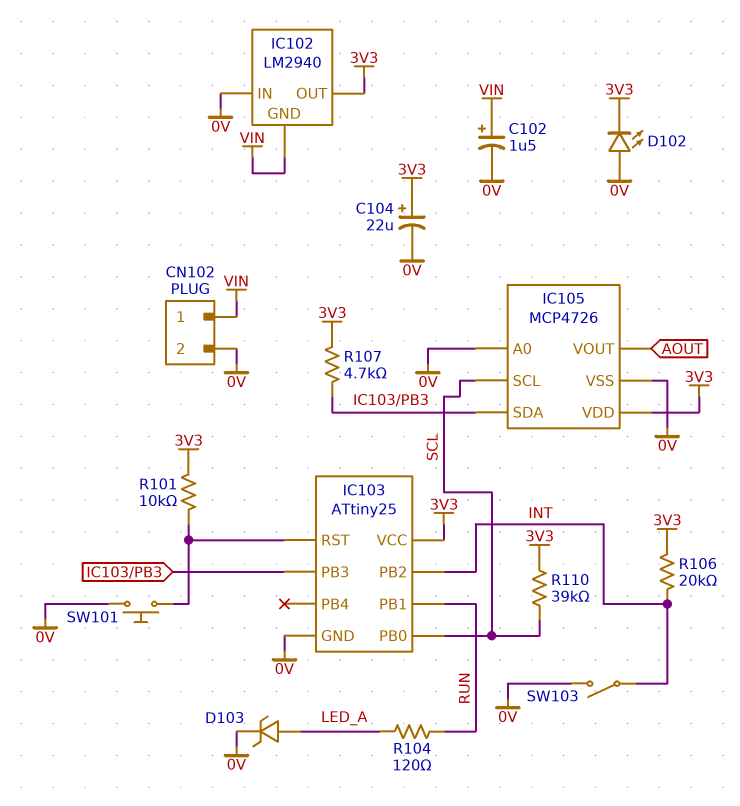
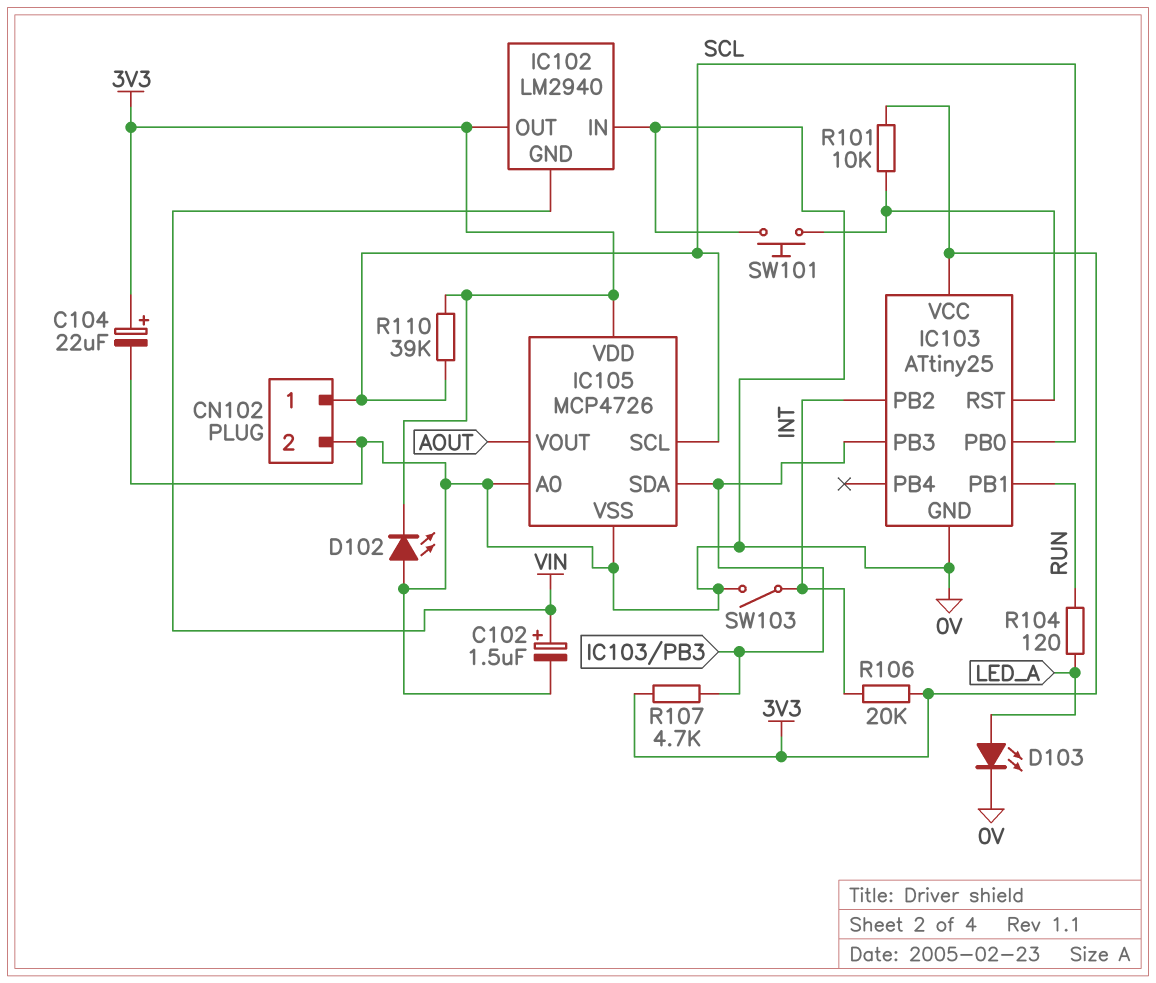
CN102 pin 1: VIN -> SCL
D103: zener (A LED_A, K 0V) -> LED (A LED_A, K 0V)

